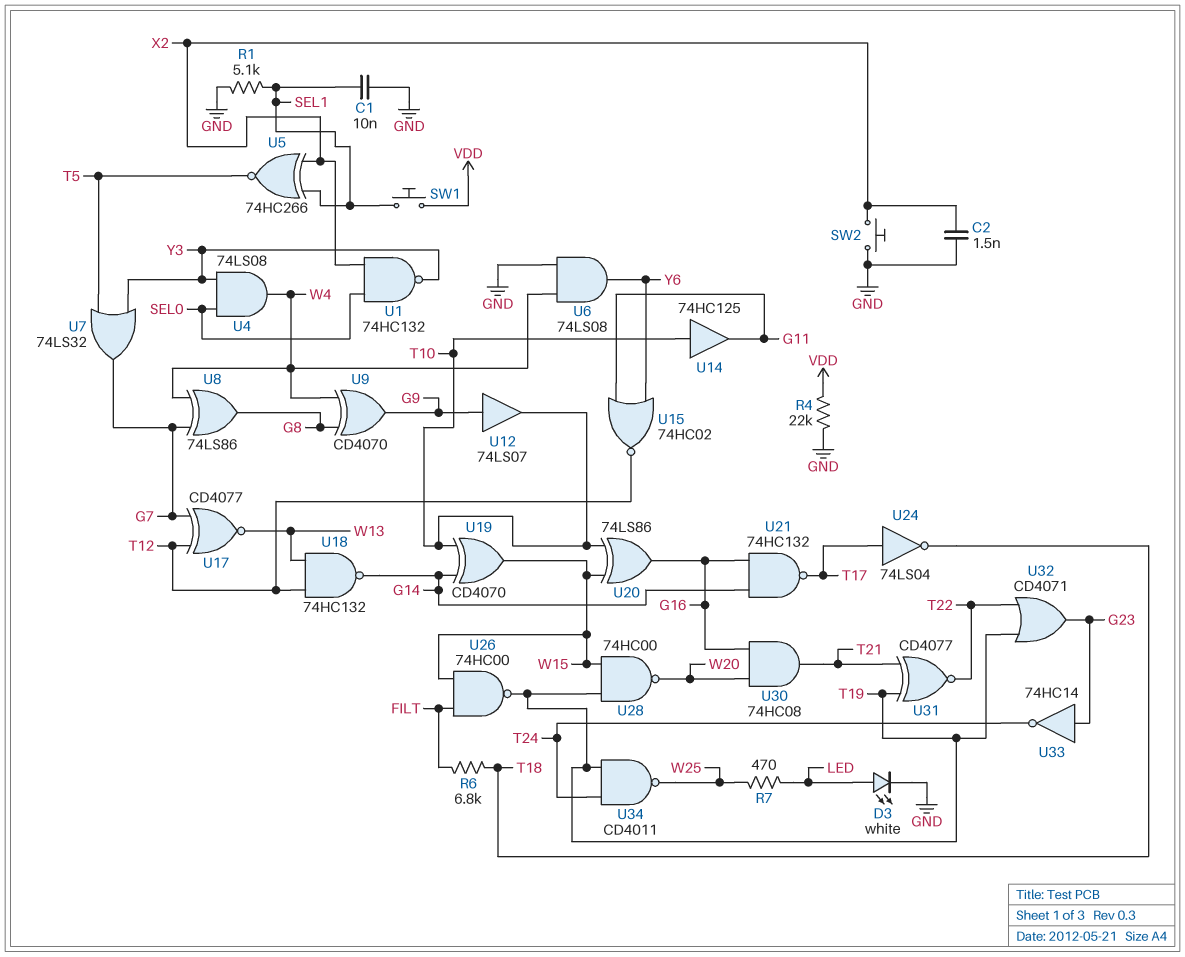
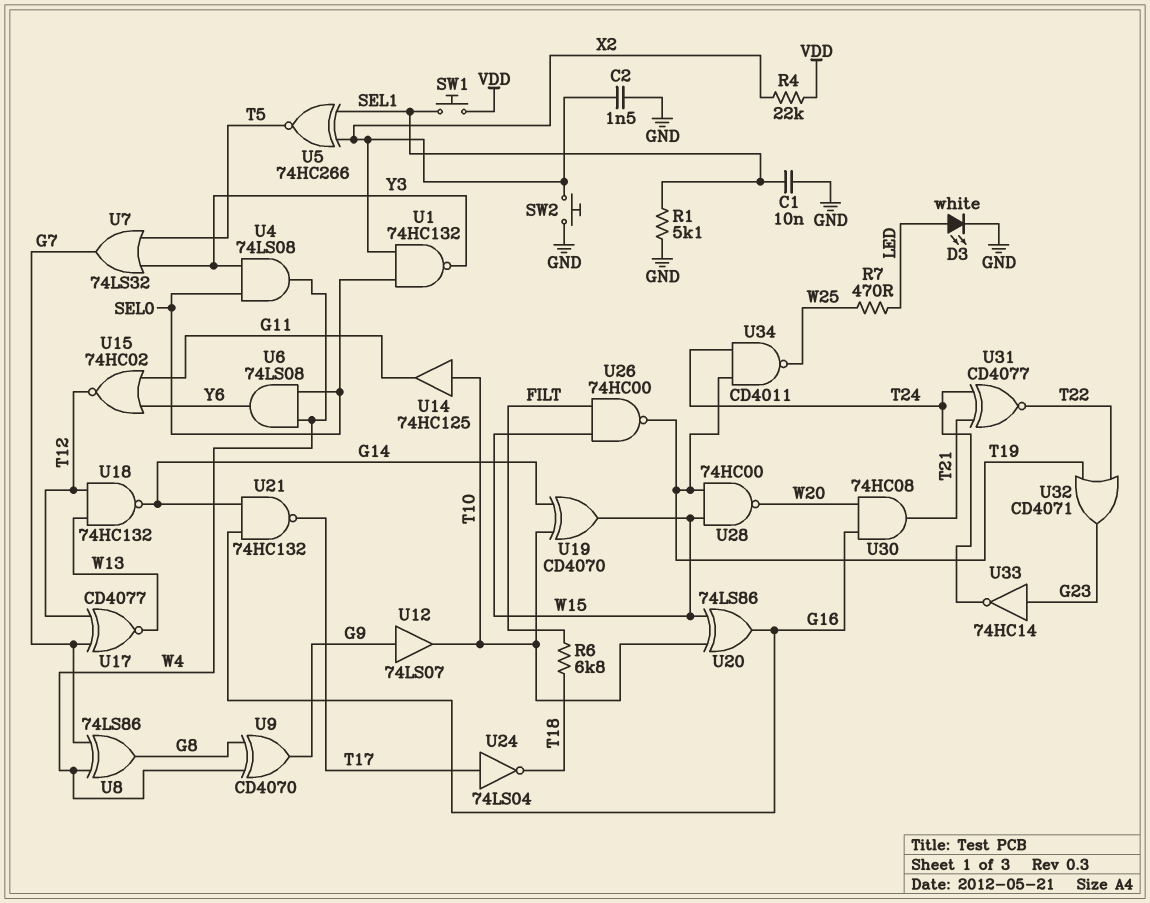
R4: 22k (GND, VDD) -> 22k (VDD, X2)
U6: AND 74LS08 (in GND, in W4, out Y6) -> AND 74LS08 (in SEL0, in W4, out Y6)
U31: XNOR CD4077 (in T19, in T21, out T22) -> XNOR CD4077 (in T21, in T24, out T22)

